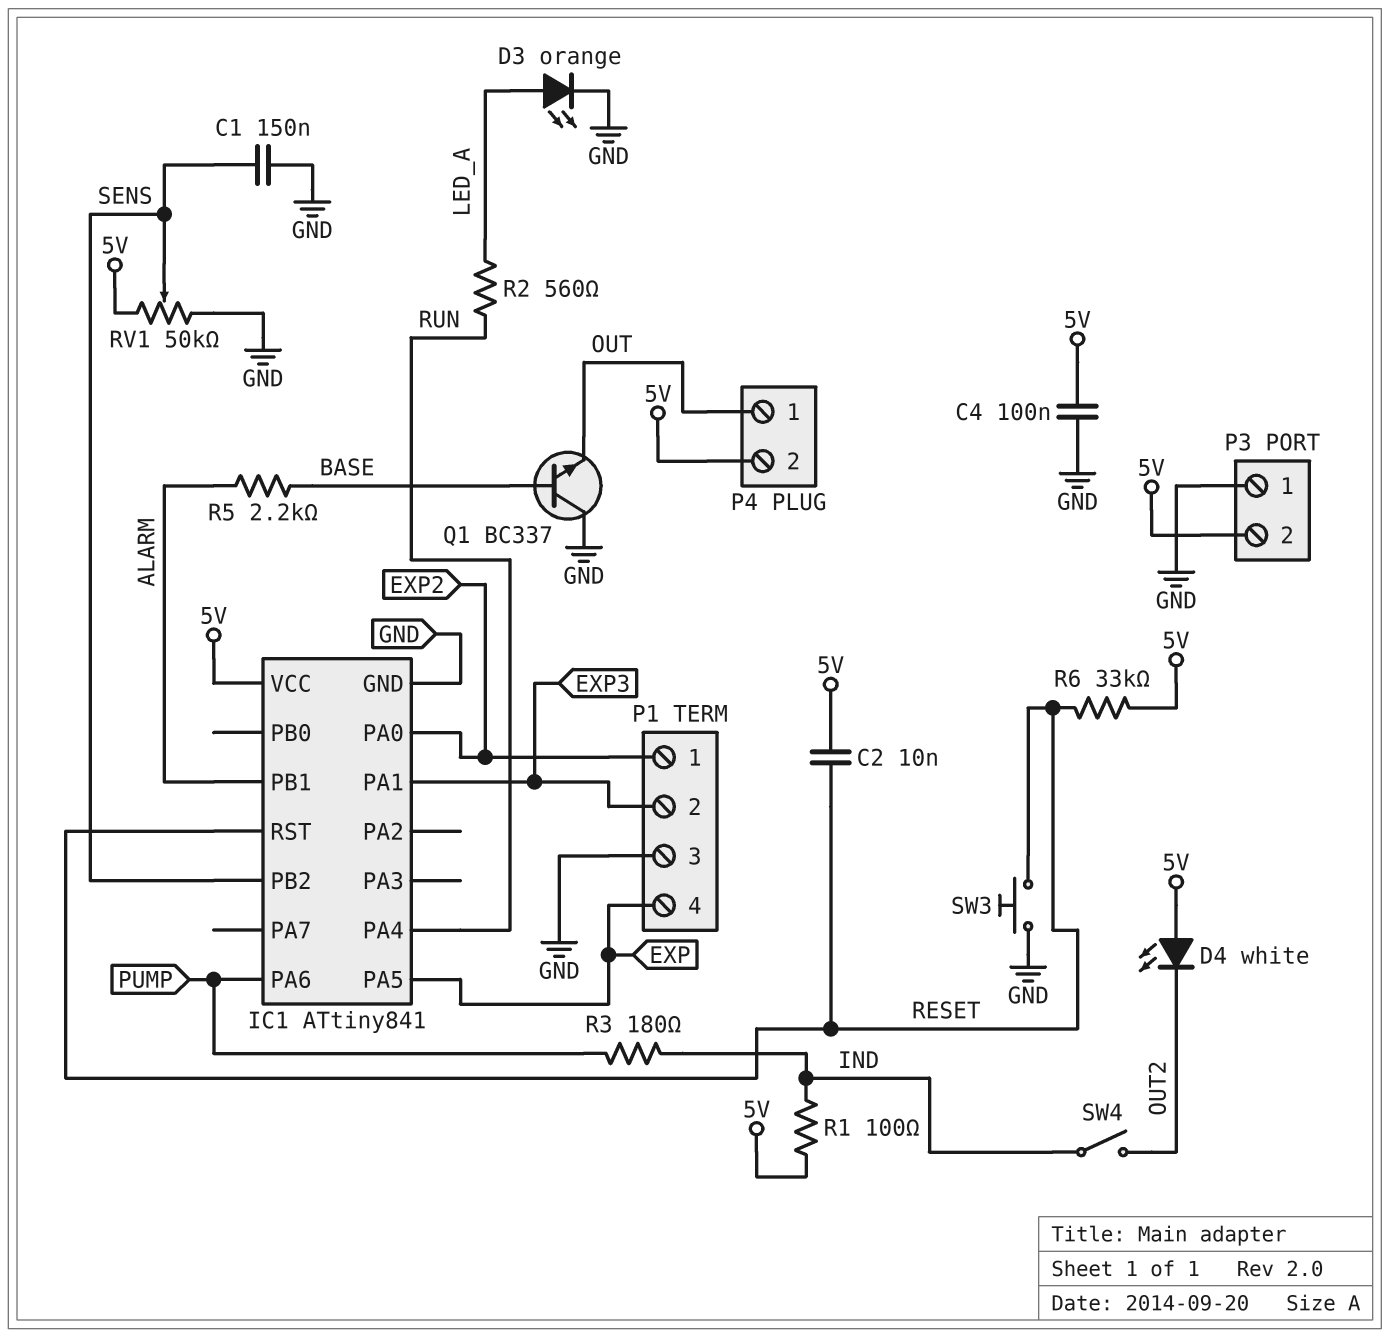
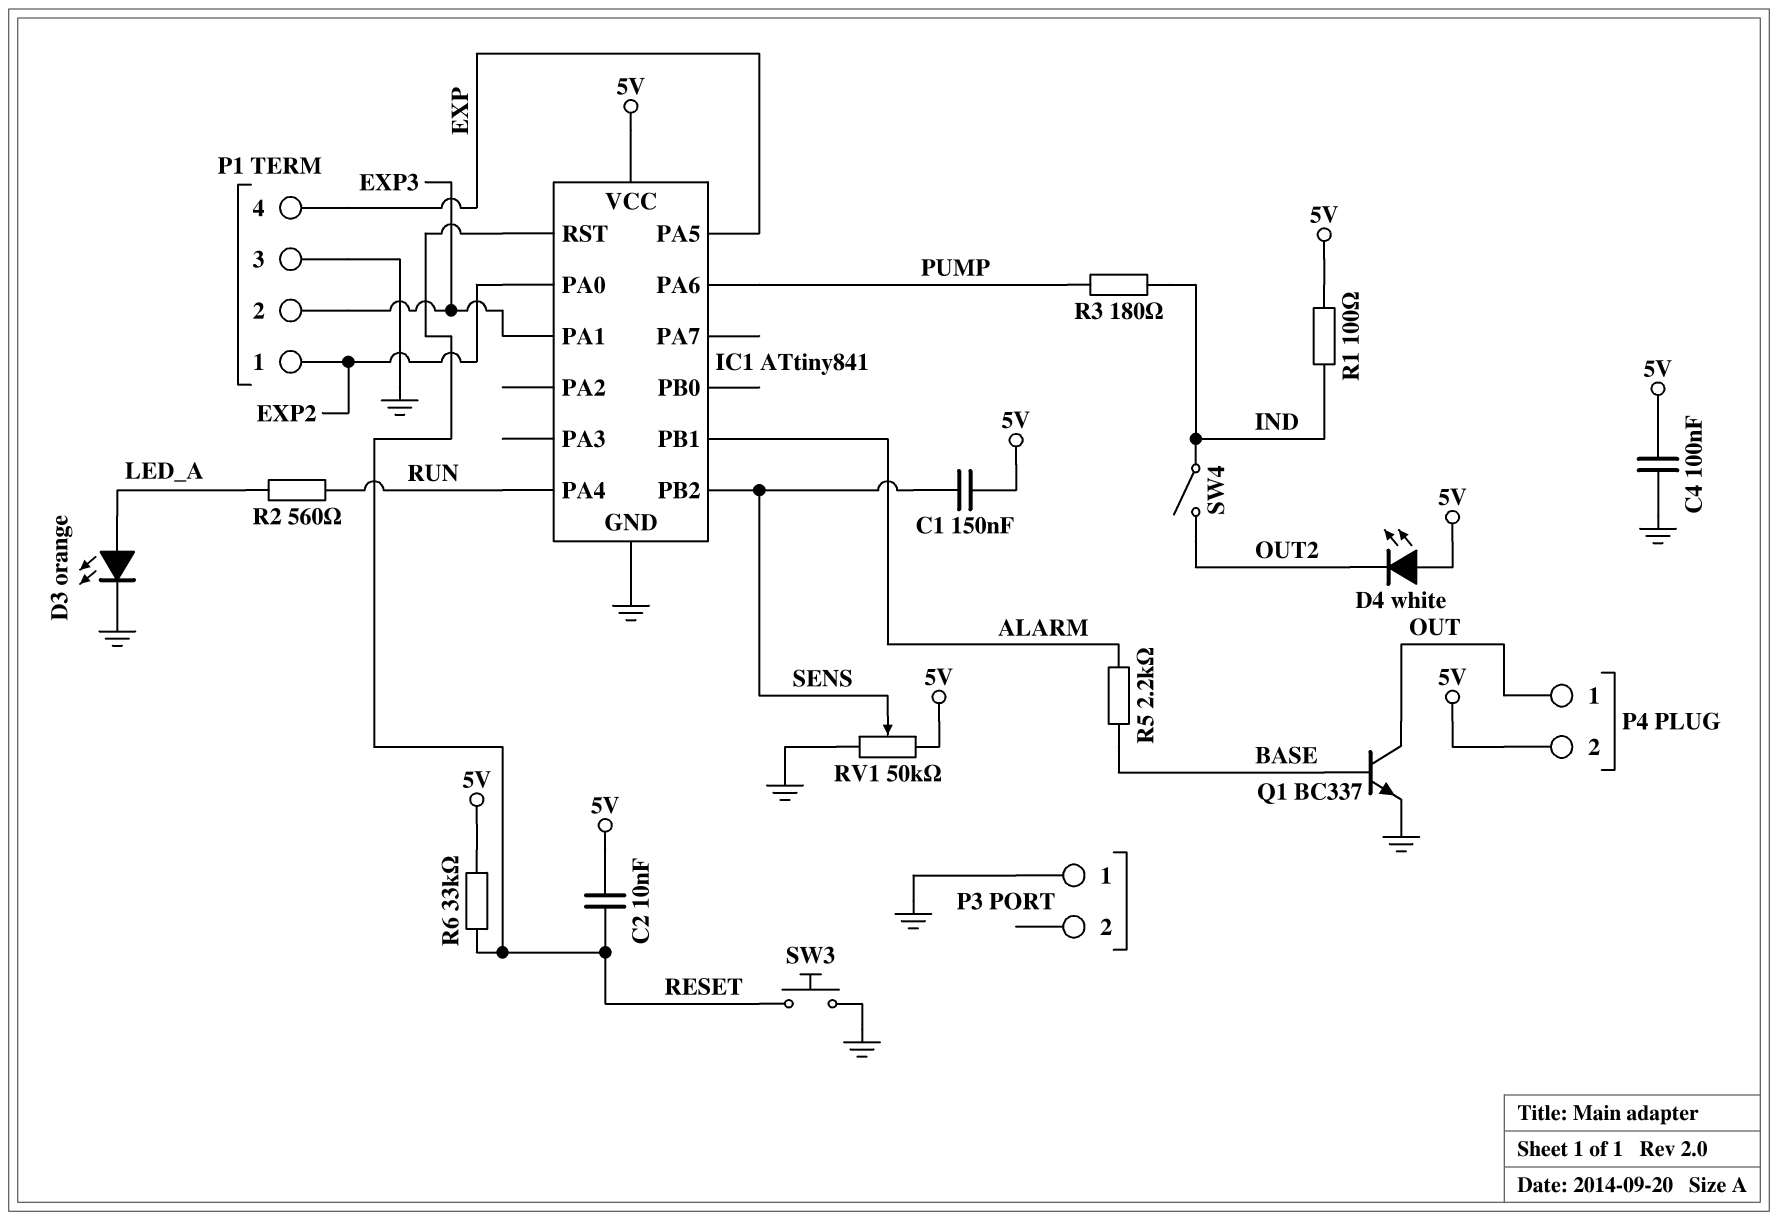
C1: 150nF (GND, SENS) -> 150nF (5V, SENS)
P3 pin 2: 5V -> none
Q1: NPN BC337 (B BASE, C GND, E OUT) -> NPN BC337 (B BASE, C OUT, E GND)

